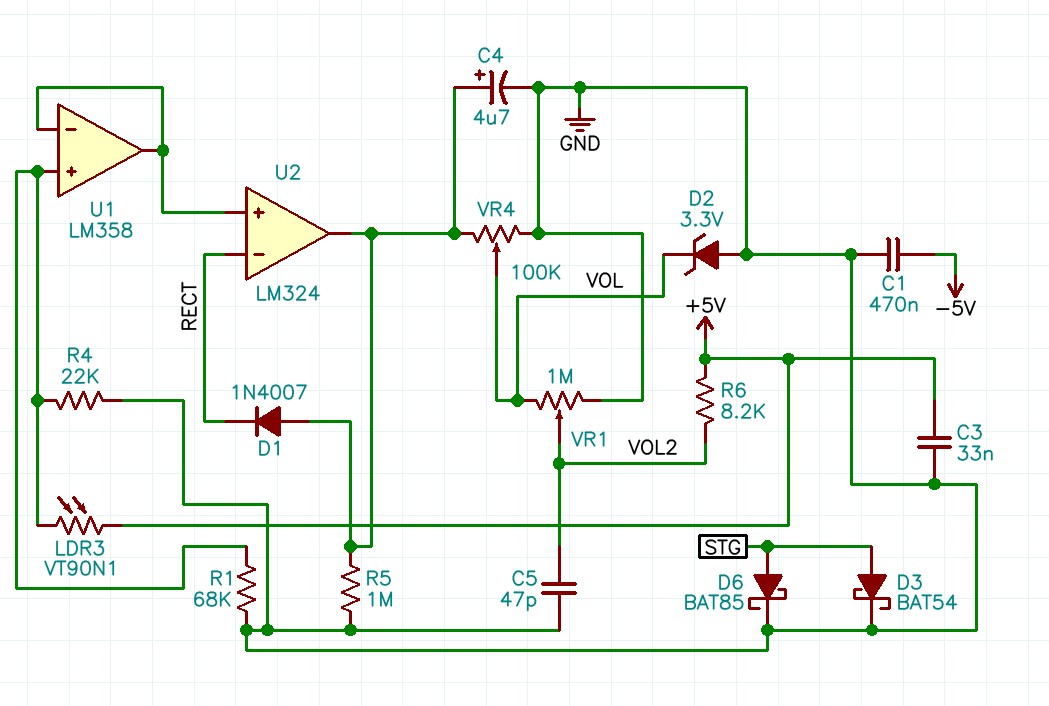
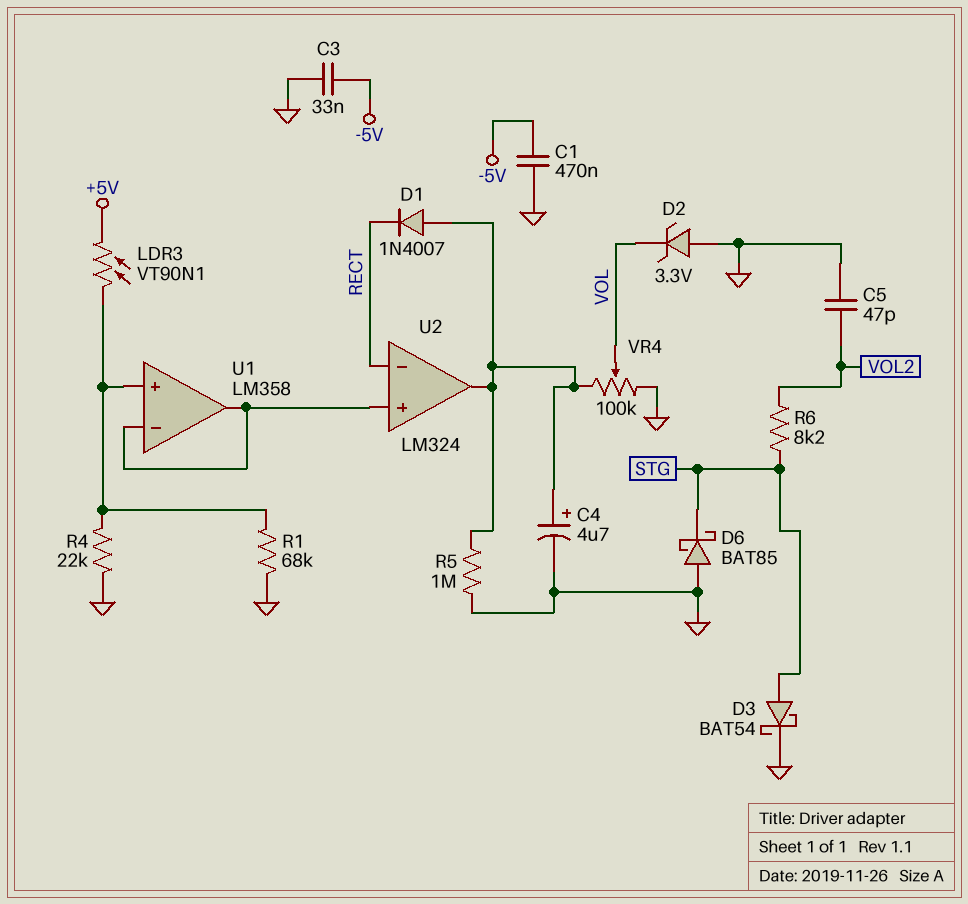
C3: 33nF (+5V, GND) -> 33nF (-5V, GND)
D6: schottky BAT85 (A STG, K GND) -> schottky BAT85 (A GND, K STG)
R6: 8.2k (+5V, VOL2) -> 8.2k (STG, VOL2)
VR1: 1M (GND, VOL, wiper VOL2) -> none

